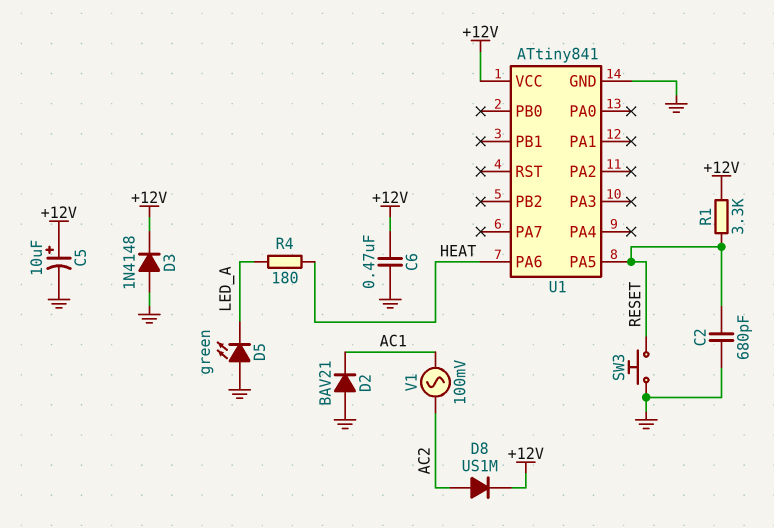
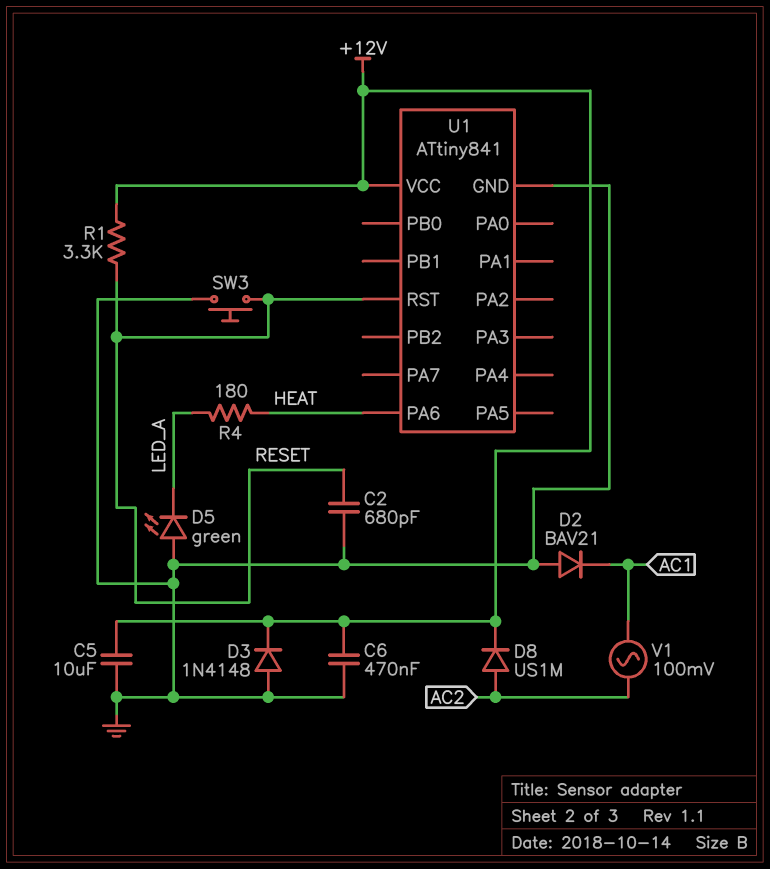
C5: 10uF (plus +12V, minus GND) -> 10uF (+12V, GND)
U1 pin PA5: RESET -> none
U1 pin RST: none -> RESET

